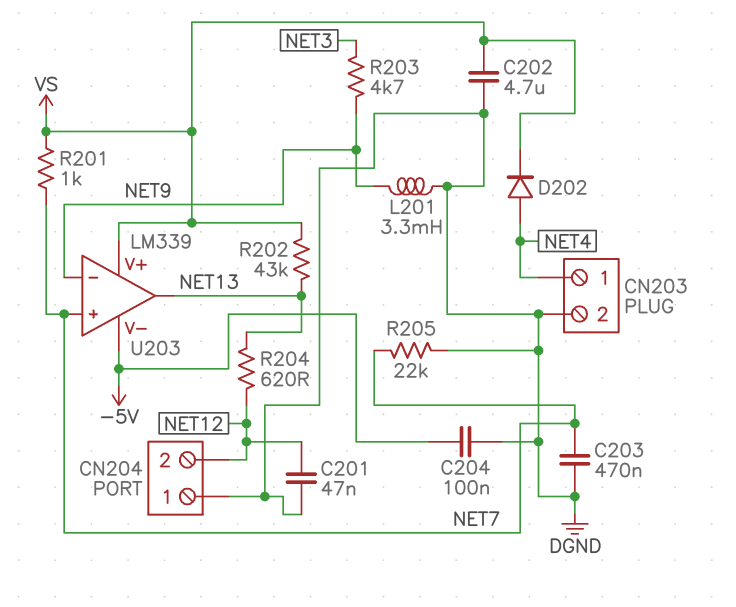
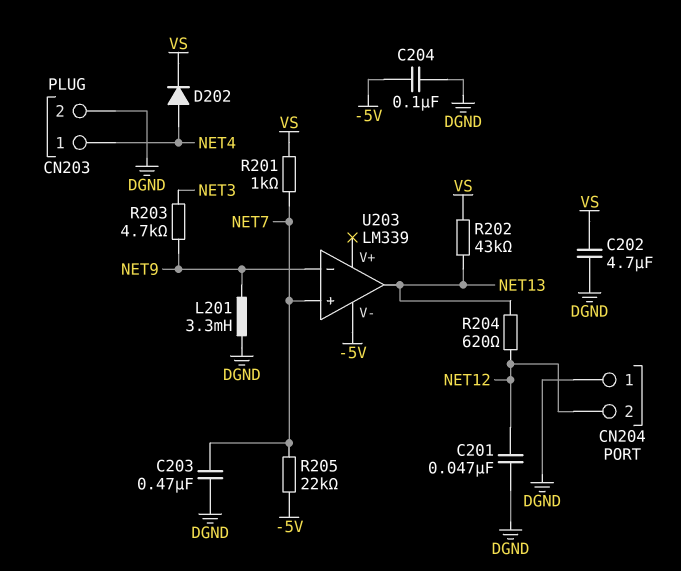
R205: 22k (DGND, NET7) -> 22k (-5V, NET7)
U203 pin V+: VS -> none

